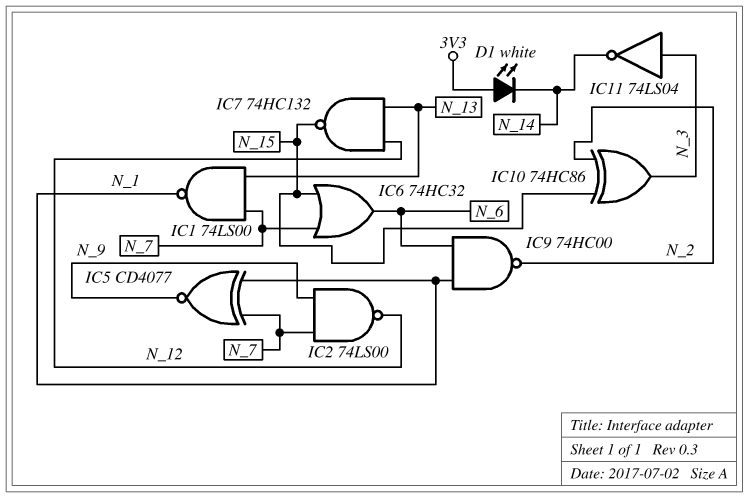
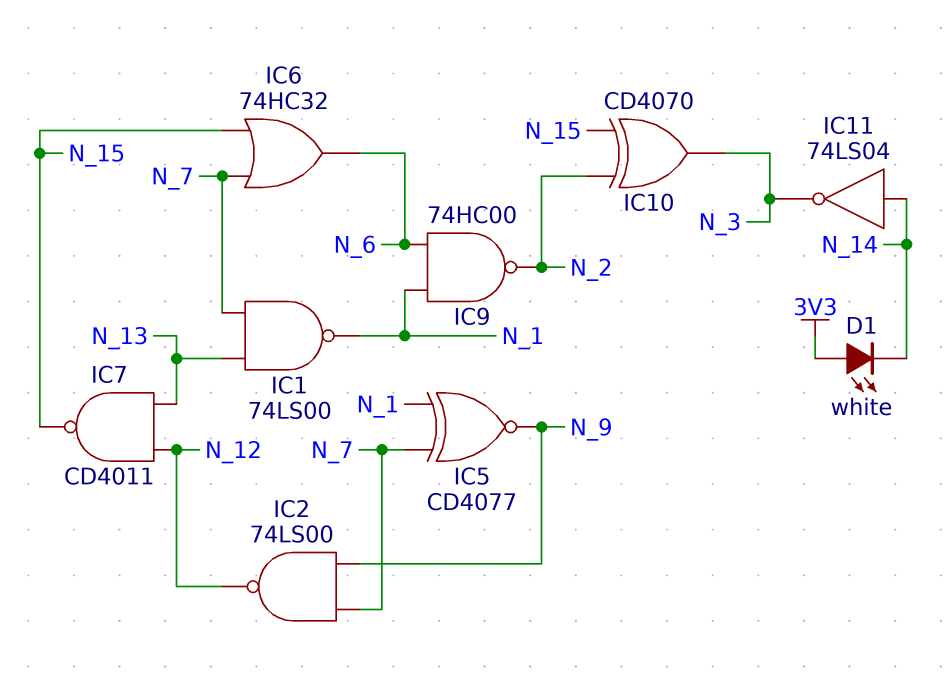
IC7: NAND 74HC132 (in N_12, in N_13, out N_15) -> NAND CD4011 (in N_12, in N_13, out N_15)
IC10: XOR 74HC86 (in N_2, in N_15, out N_3) -> XOR CD4070 (in N_2, in N_15, out N_3)
IC11: NOT 74LS04 (in N_3, out N_14) -> NOT 74LS04 (in N_14, out N_3)

